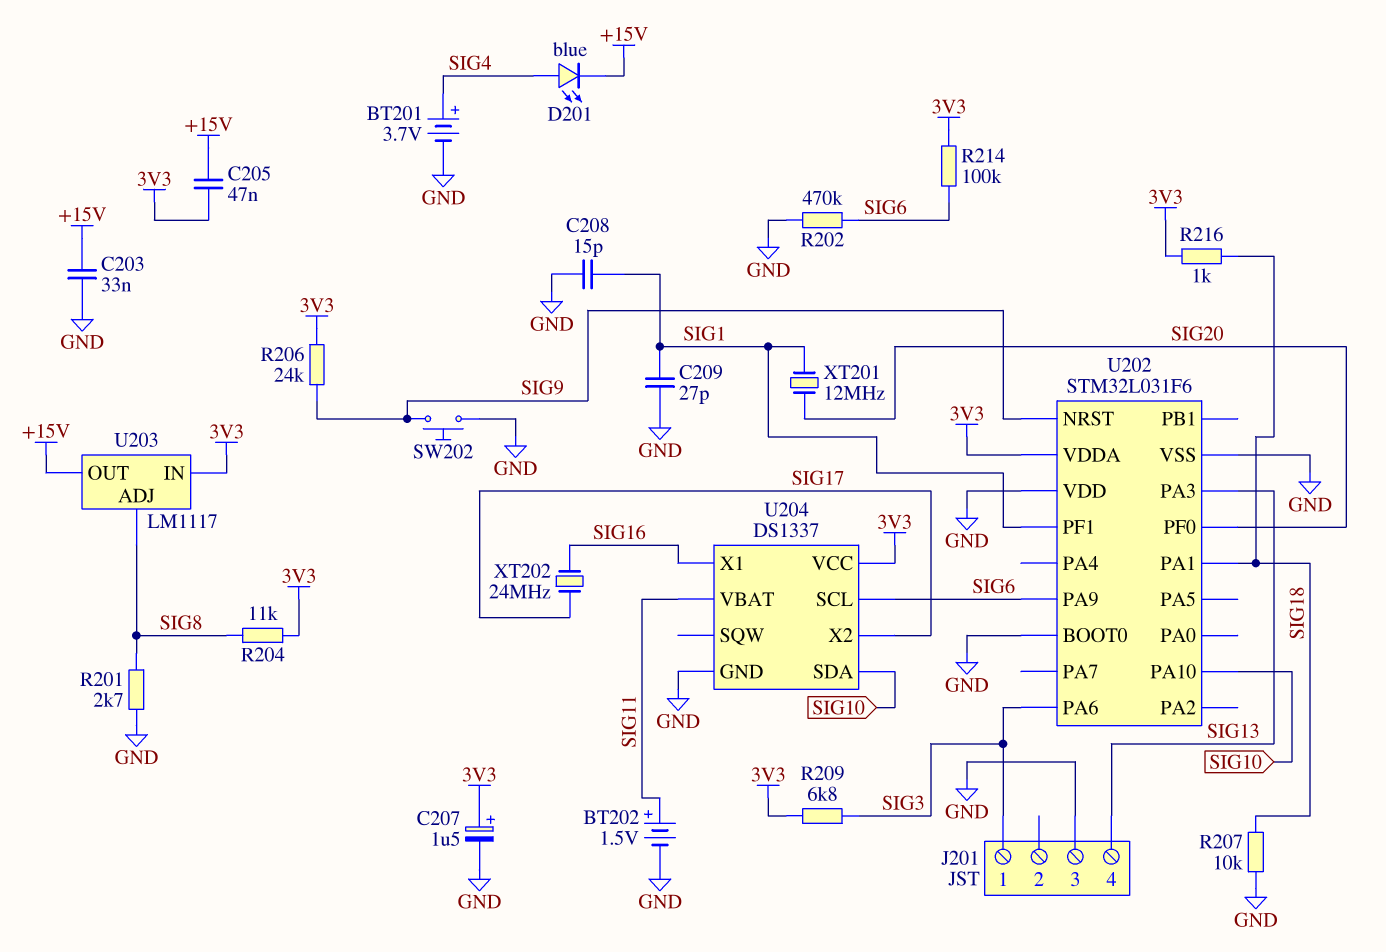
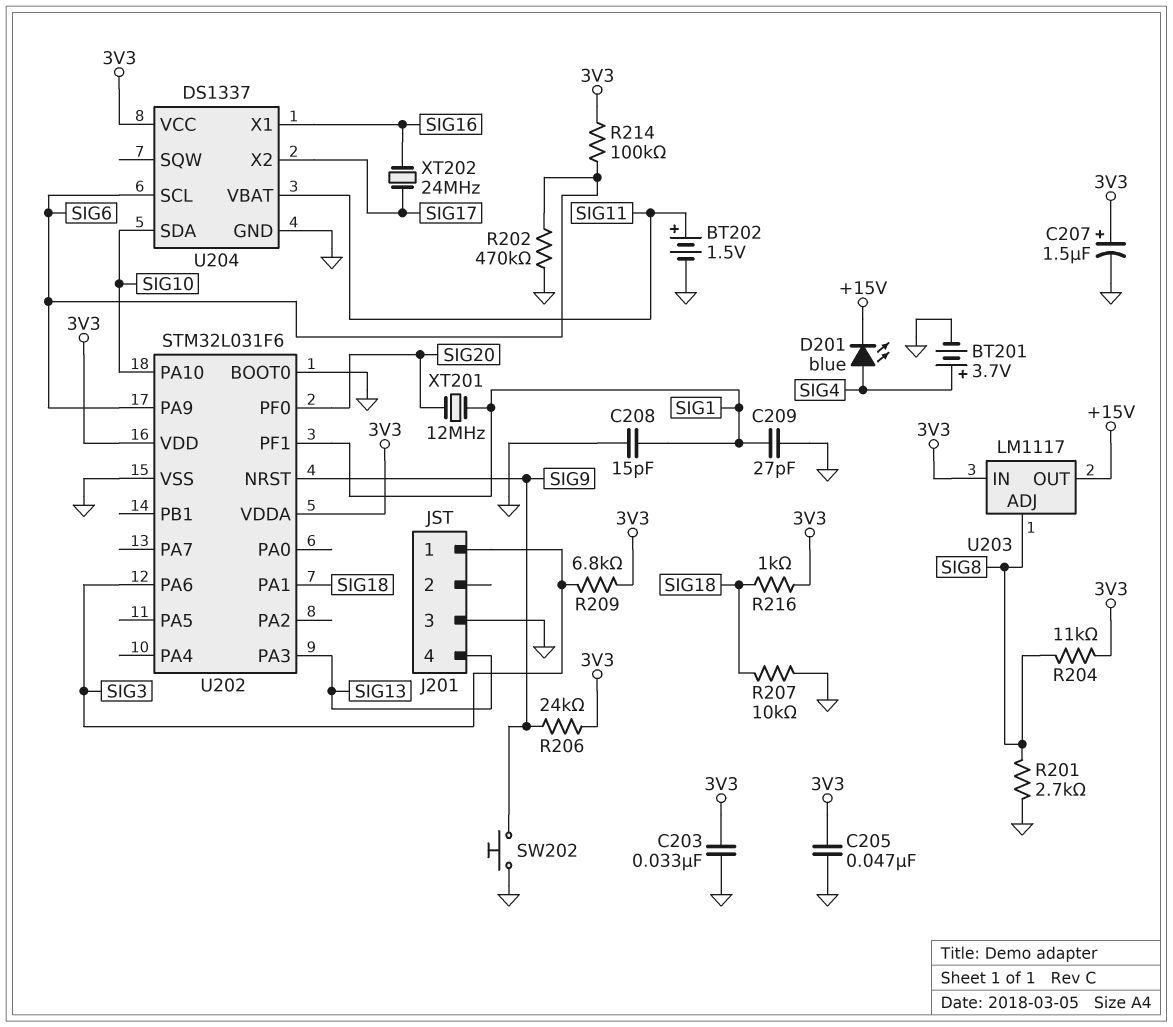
C203: 33nF (+15V, GND) -> 33nF (3V3, GND)
C205: 47nF (+15V, 3V3) -> 47nF (3V3, GND)
U202 pin VDD: GND -> 3V3

